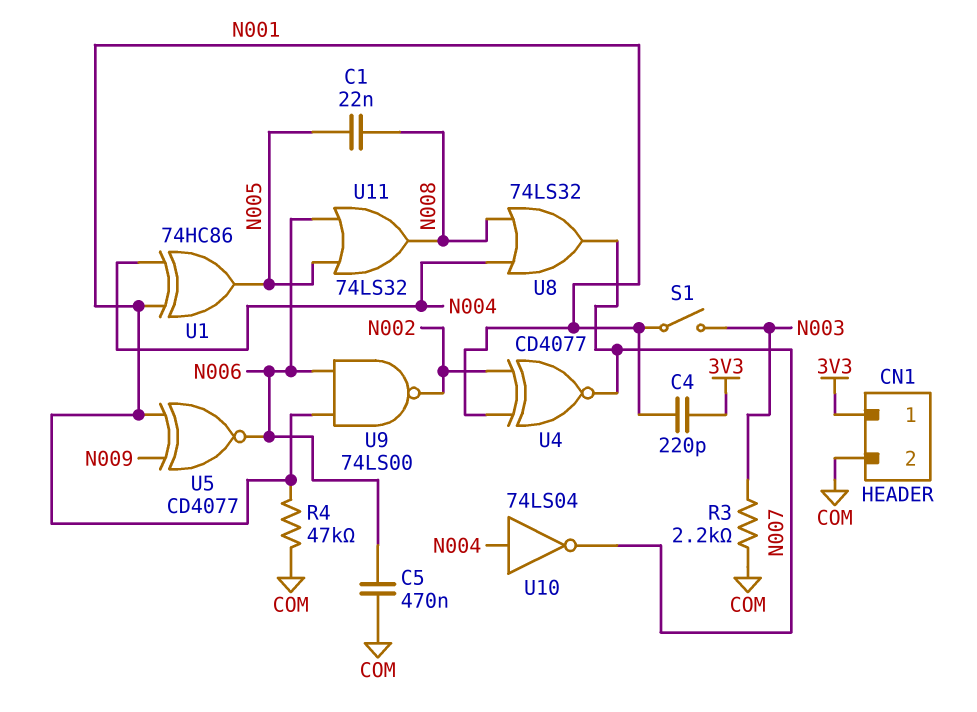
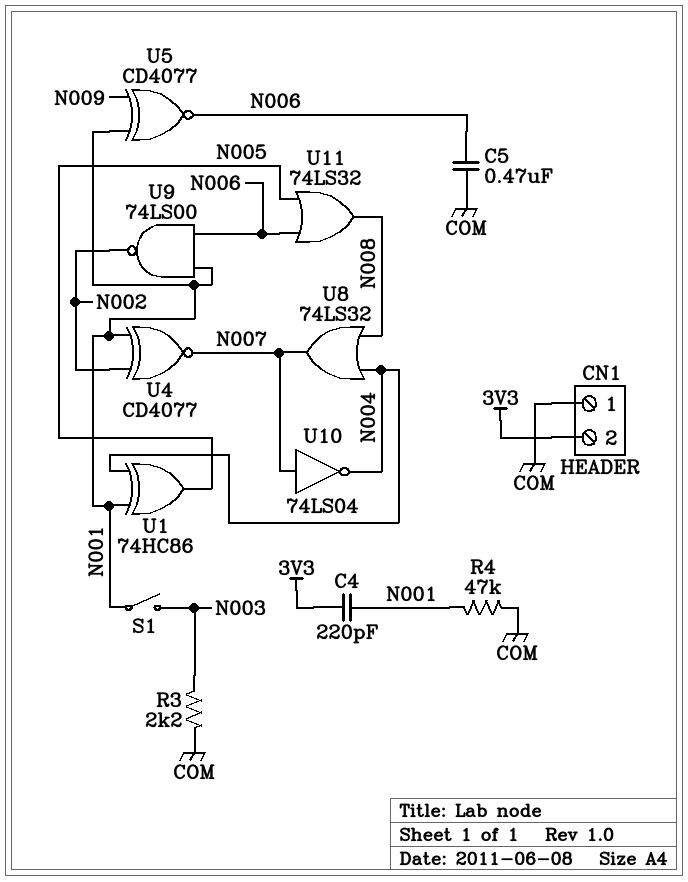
C1: 22nF (N005, N008) -> none
CN1 pin 1: 3V3 -> COM
CN1 pin 2: COM -> 3V3
U10: NOT 74LS04 (in N004, out N007) -> NOT 74LS04 (in N007, out N004)

